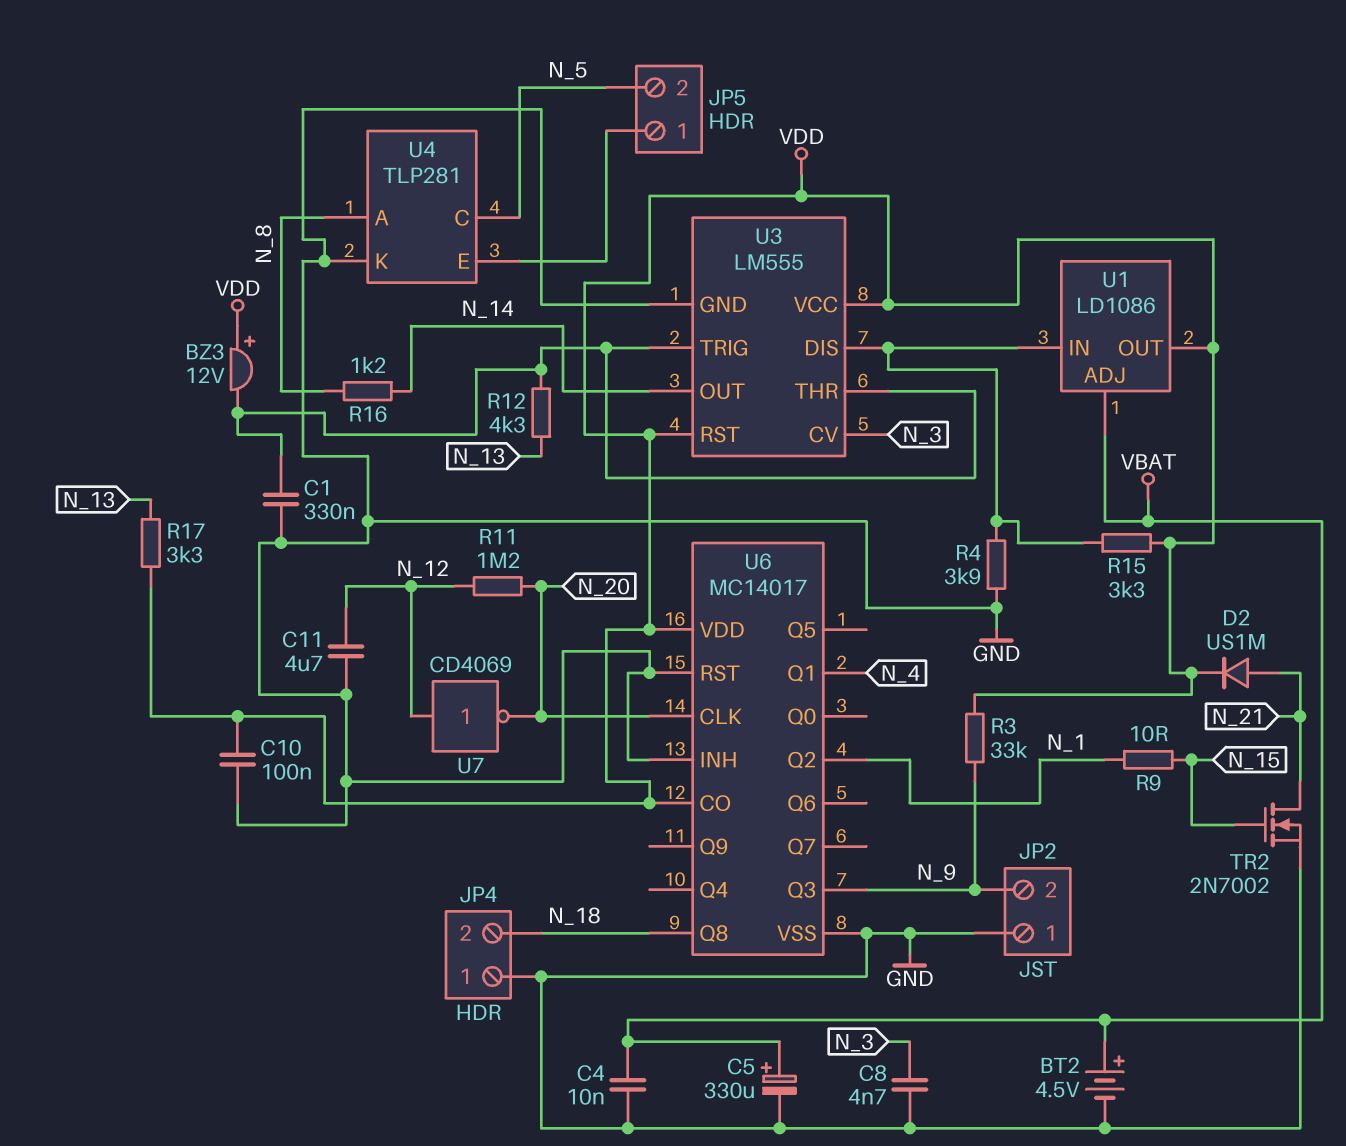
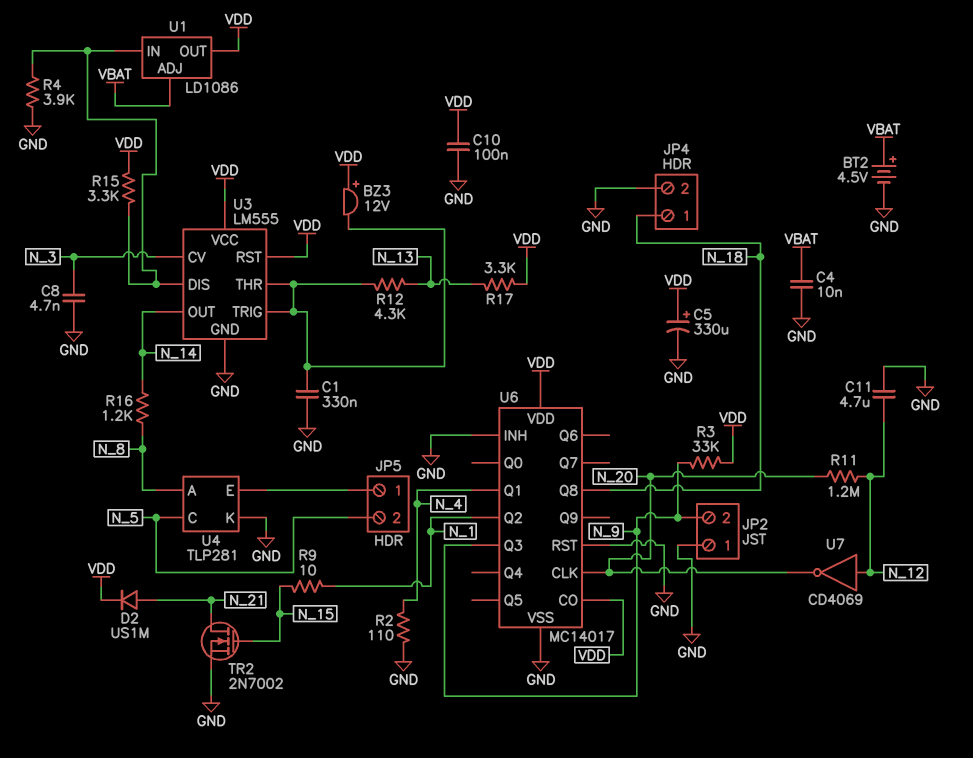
C5: 330uF (plus VBAT, minus GND) -> 330uF (plus VDD, minus GND)
JP4 pin 1: GND -> N_18
JP4 pin 2: N_18 -> GND
R2: none -> 110 (GND, N_4)

